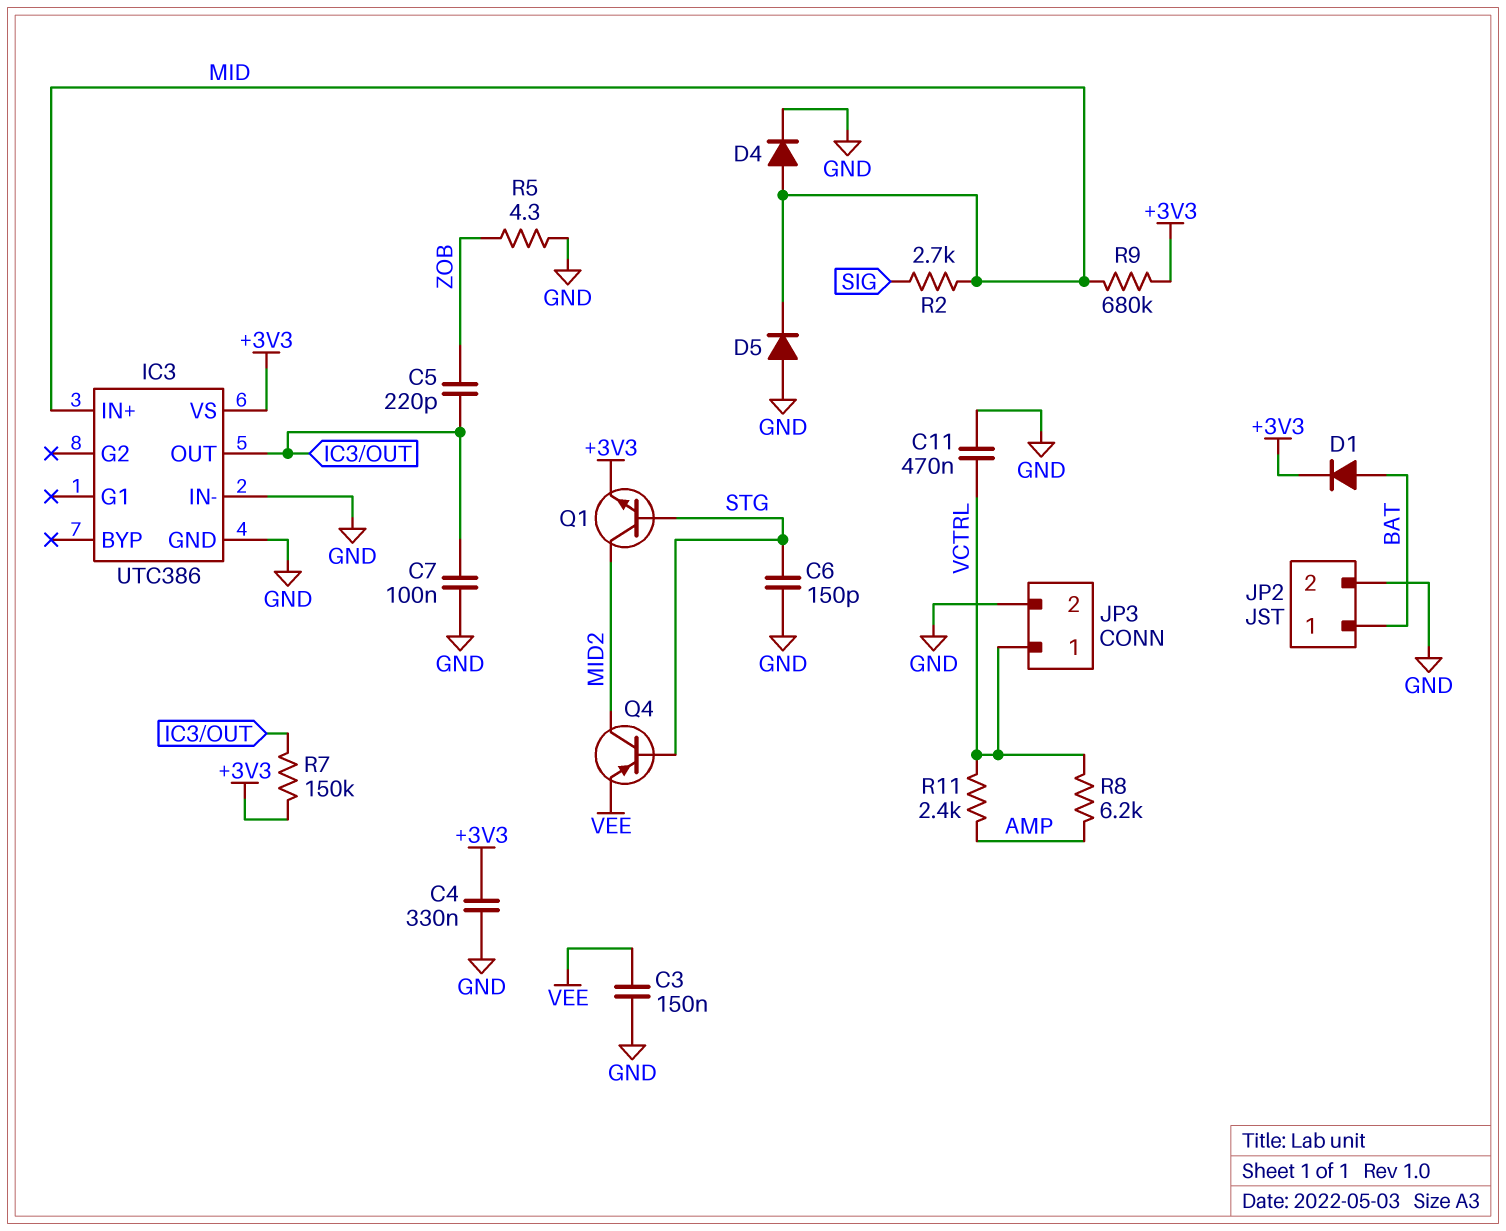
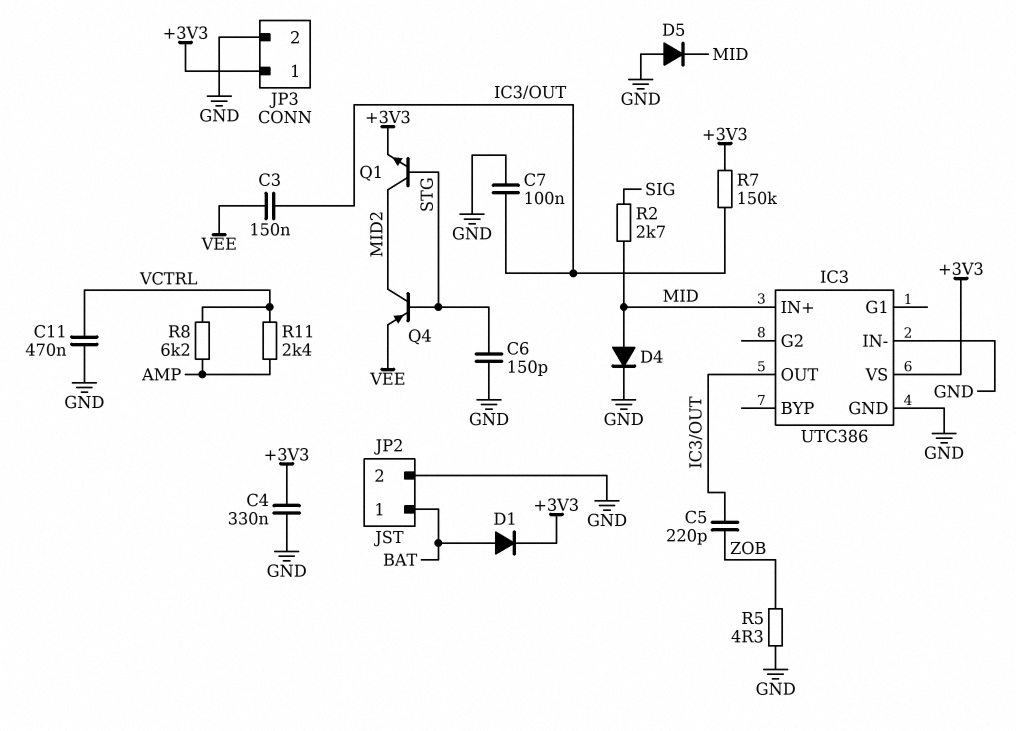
C3: 150nF (GND, VEE) -> 150nF (IC3/OUT, VEE)
JP3 pin 1: VCTRL -> +3V3
R9: 680k (+3V3, MID) -> none

